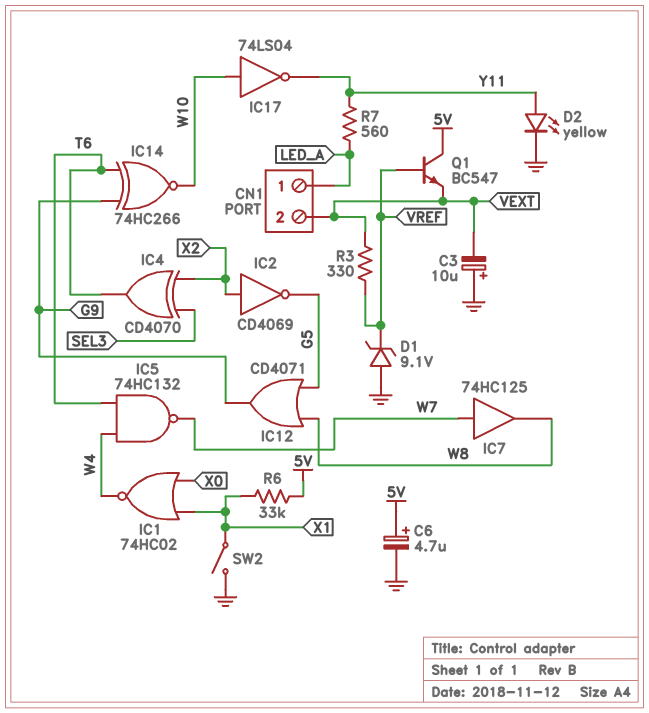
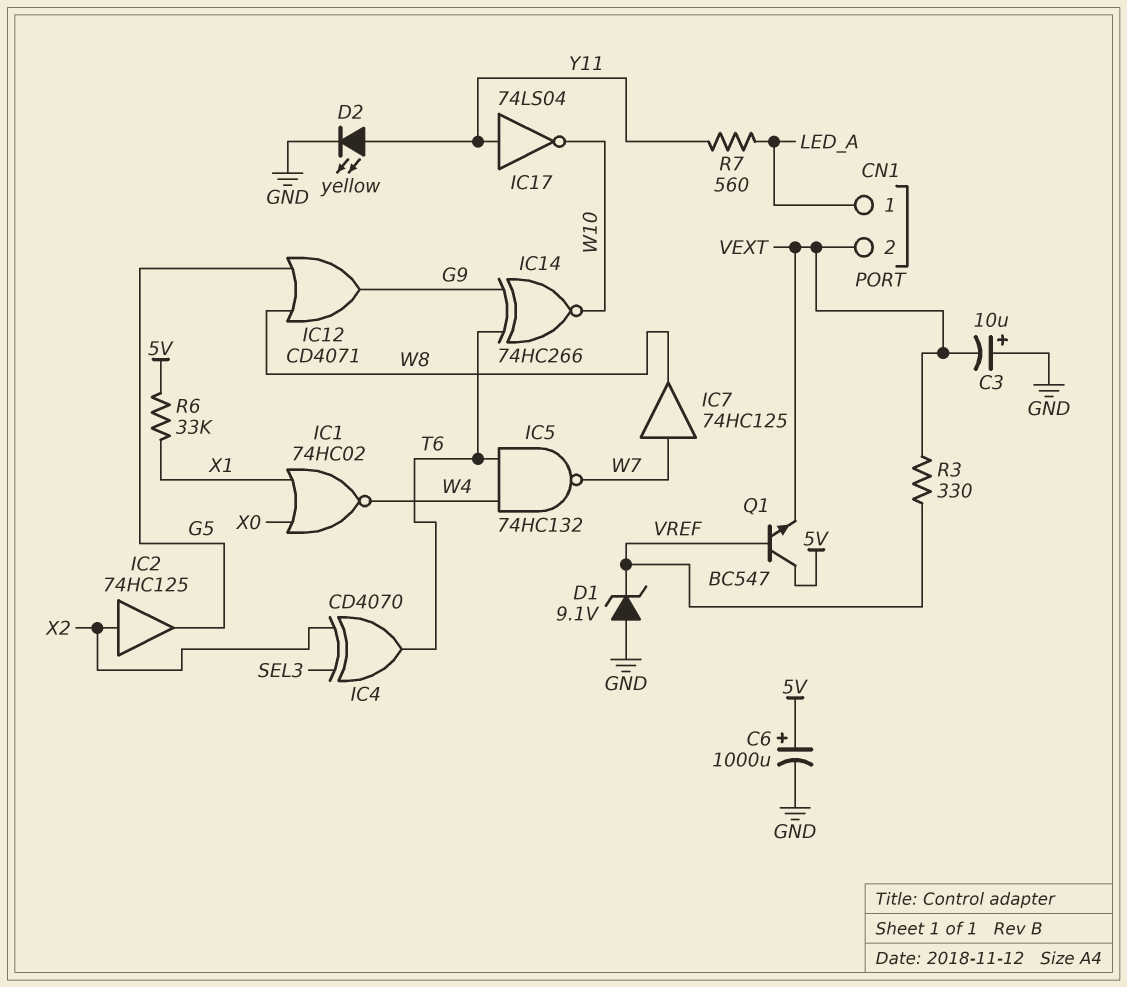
C6: 4.7uF (plus 5V, minus GND) -> 1000uF (plus 5V, minus GND)
IC2: NOT CD4069 (in X2, out G5) -> buffer 74HC125 (in X2, out G5)
IC17: NOT 74LS04 (in W10, out Y11) -> NOT 74LS04 (in Y11, out W10)
SW2: switch (GND, X1) -> none

